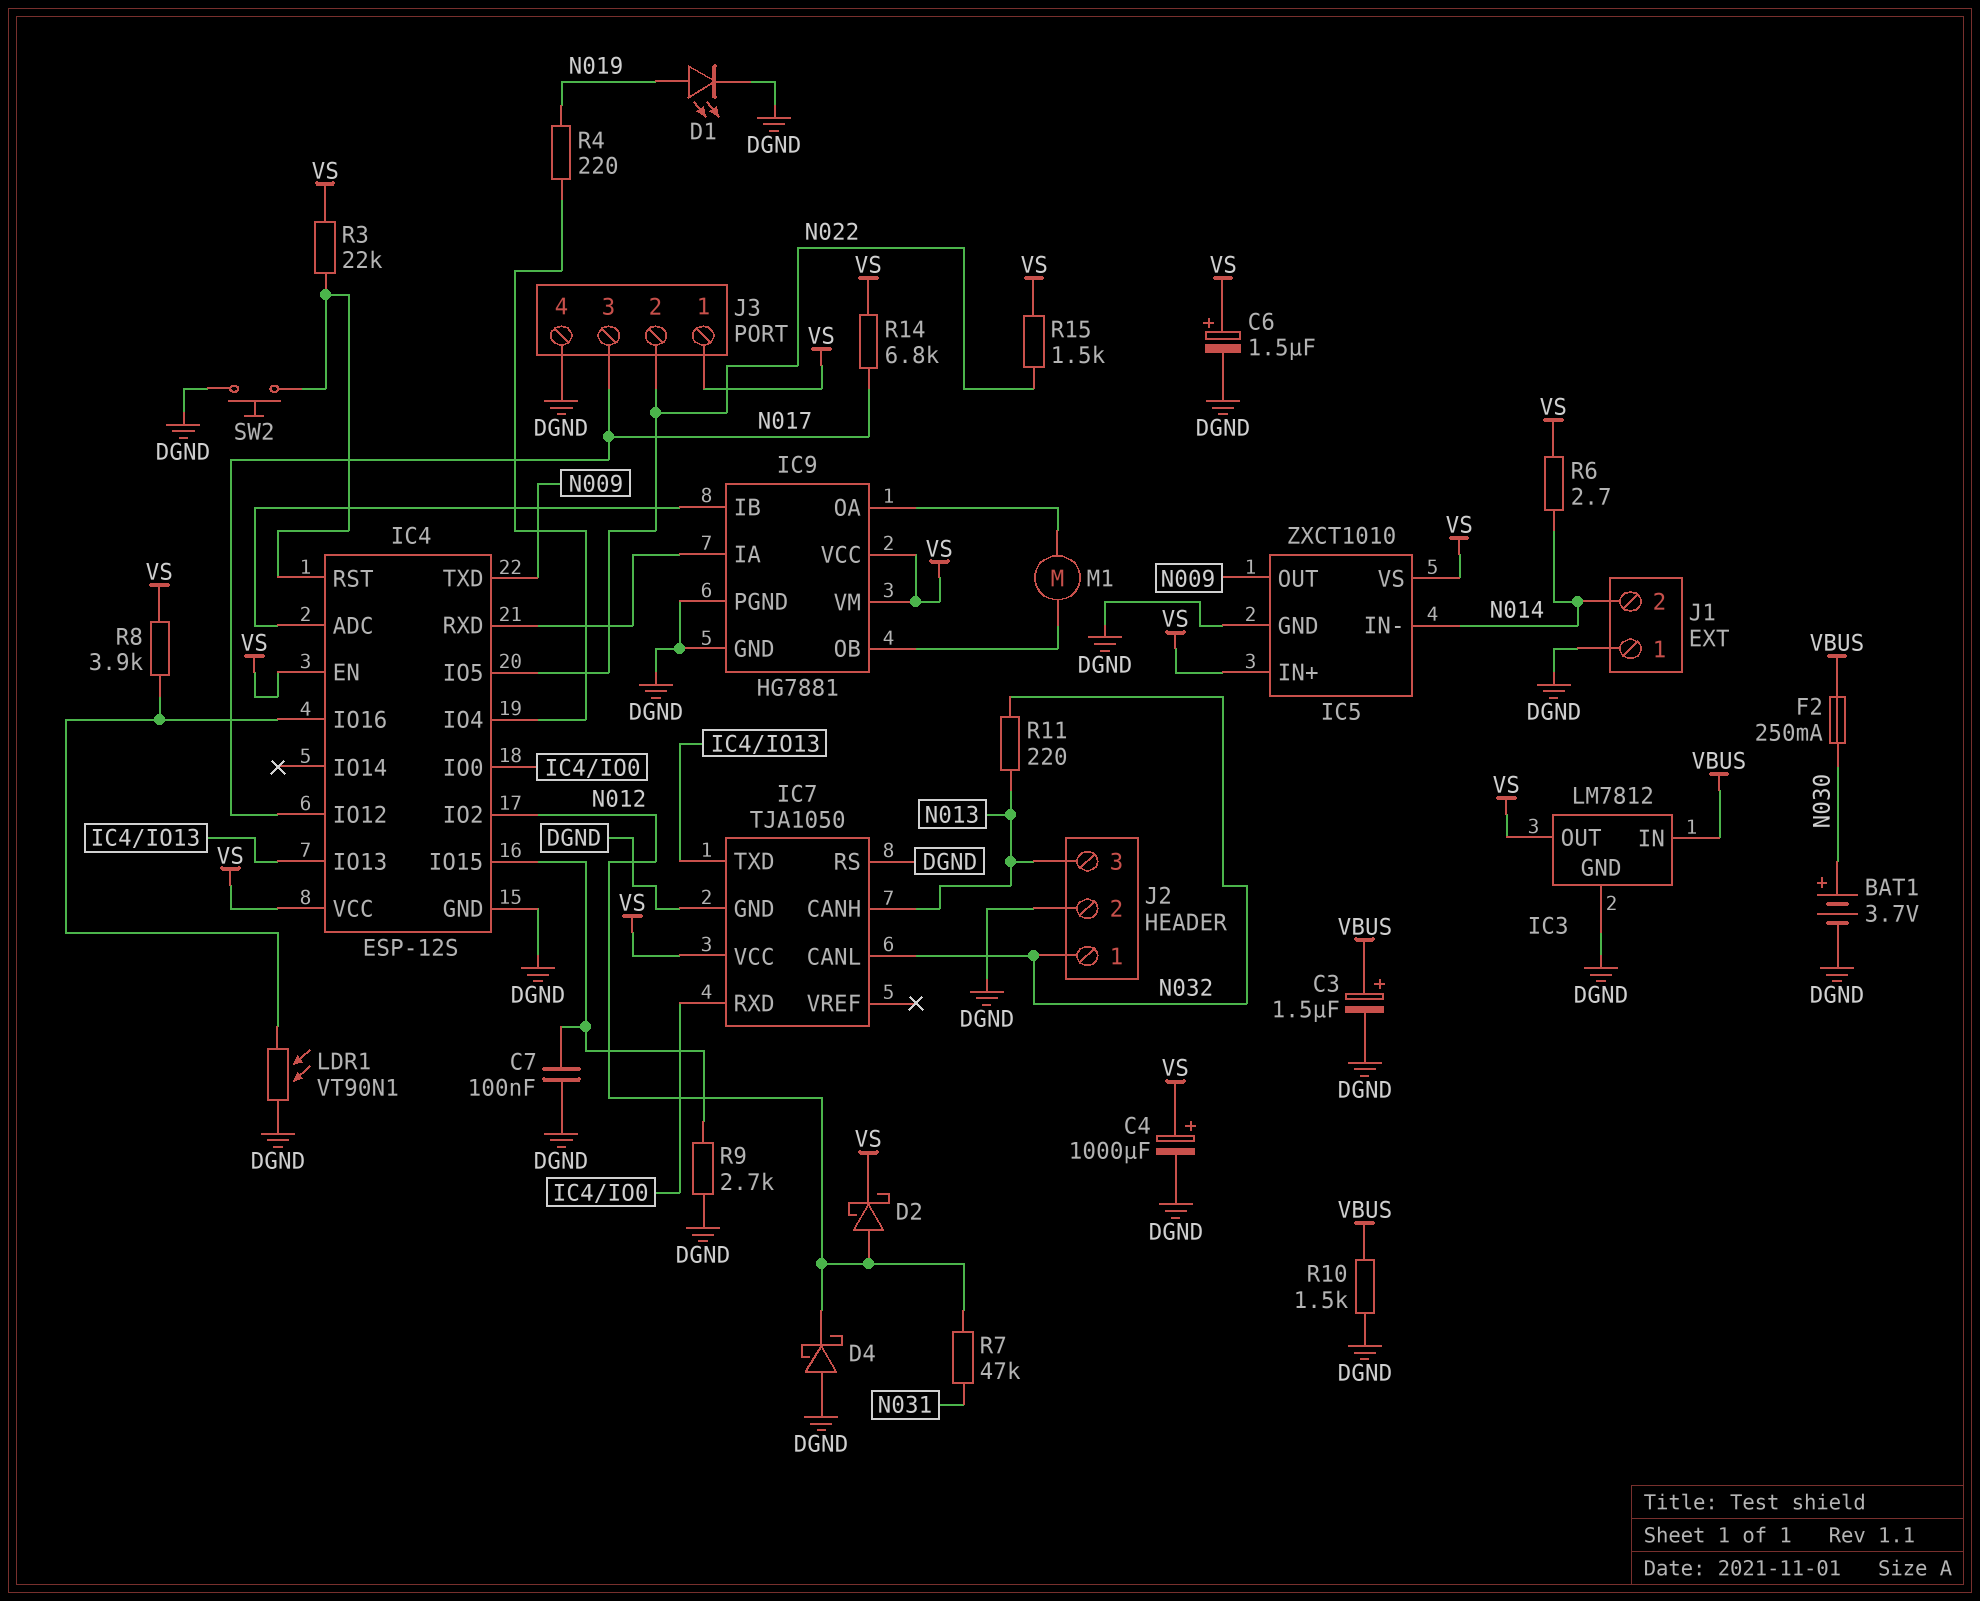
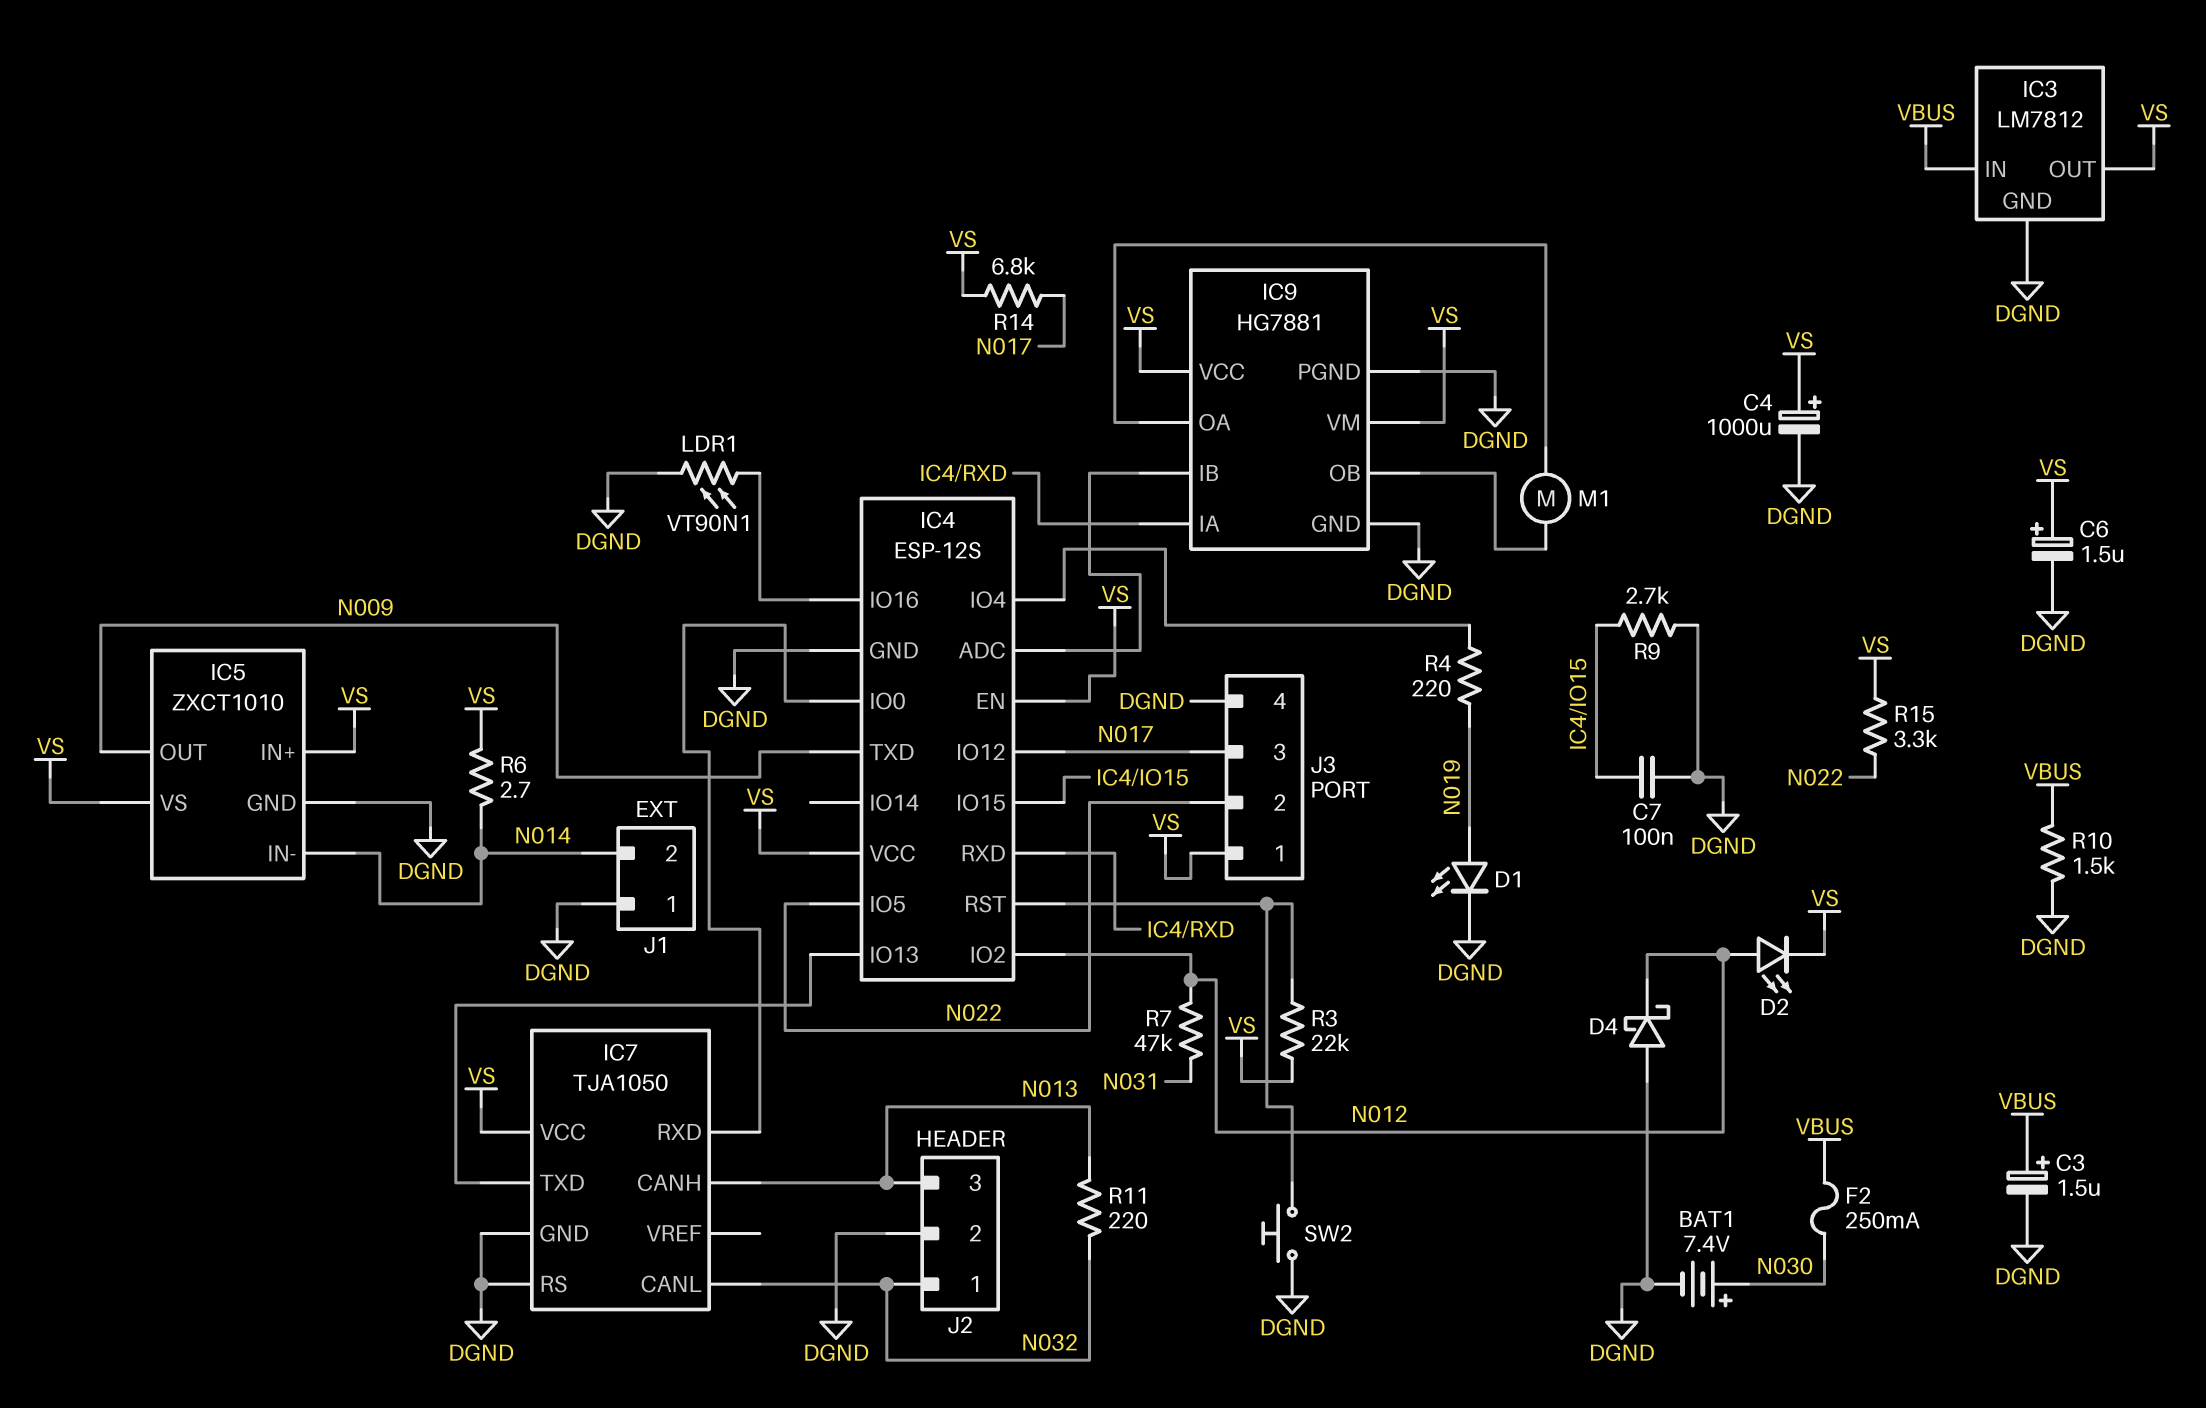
BAT1: 3.7V (plus N030, minus DGND) -> 7.4V (plus N030, minus DGND)
D2: schottky (A N012, K VS) -> LED (A N012, K VS)
R8: 3.9k (IC4/IO16, VS) -> none
R15: 1.5k (N022, VS) -> 3.3k (N022, VS)

